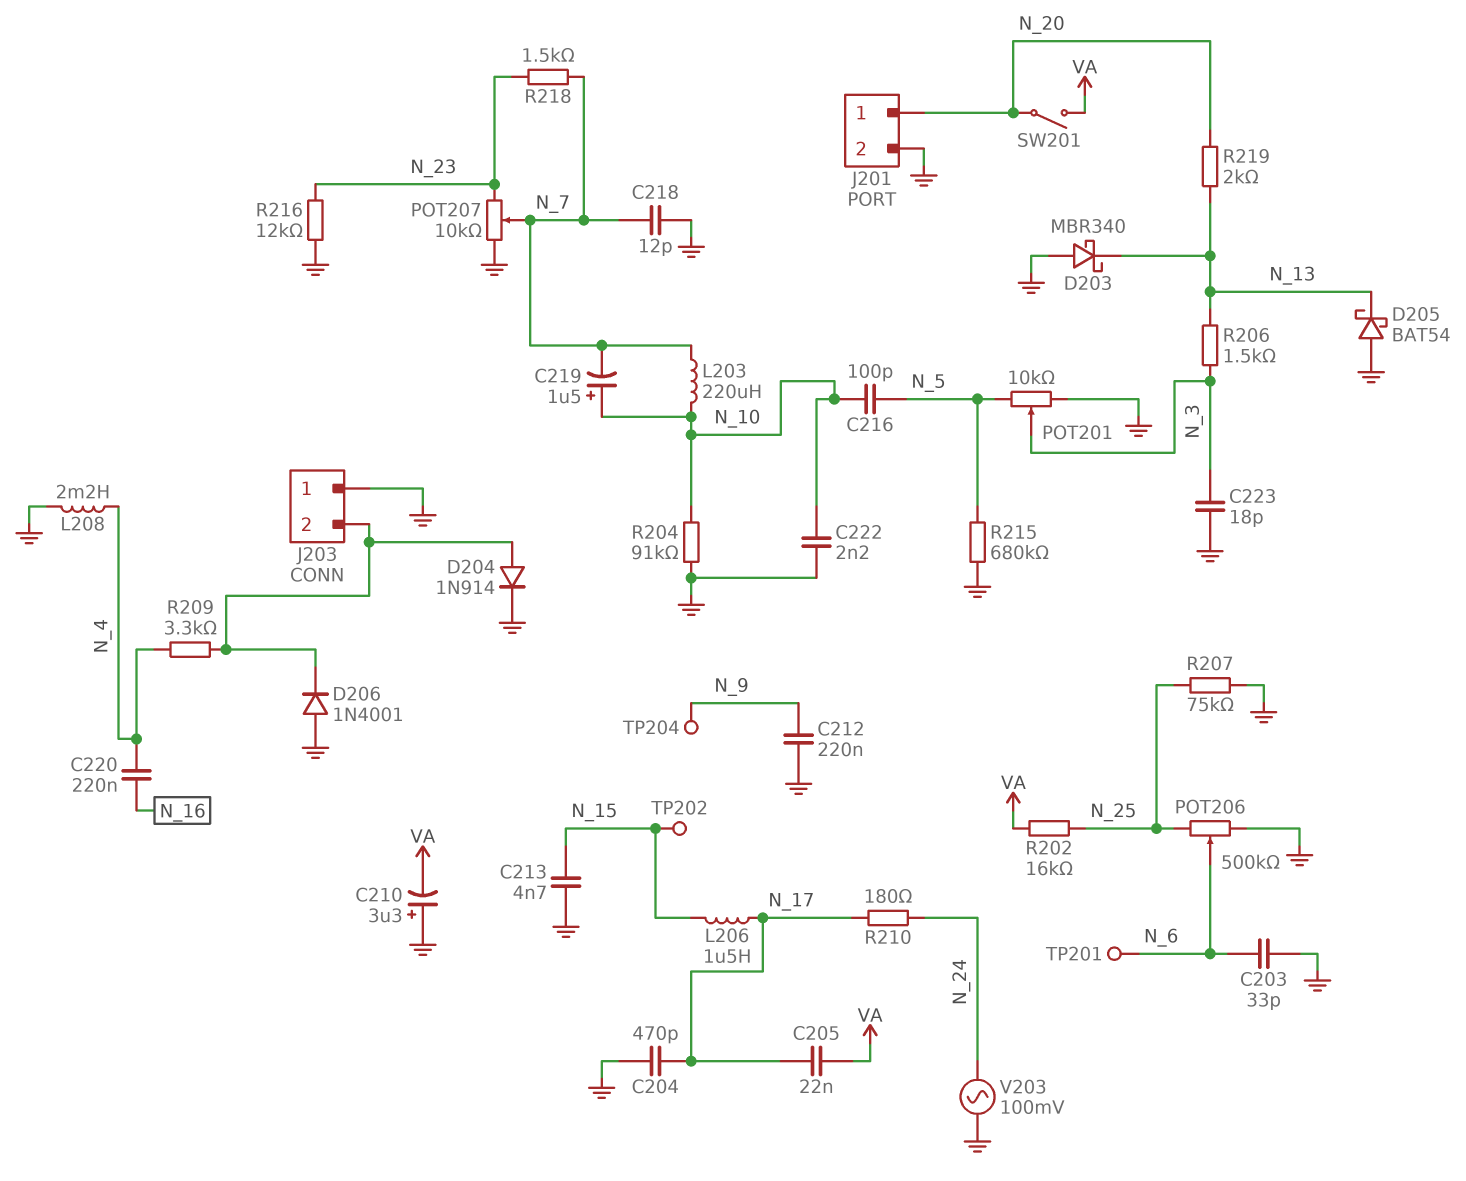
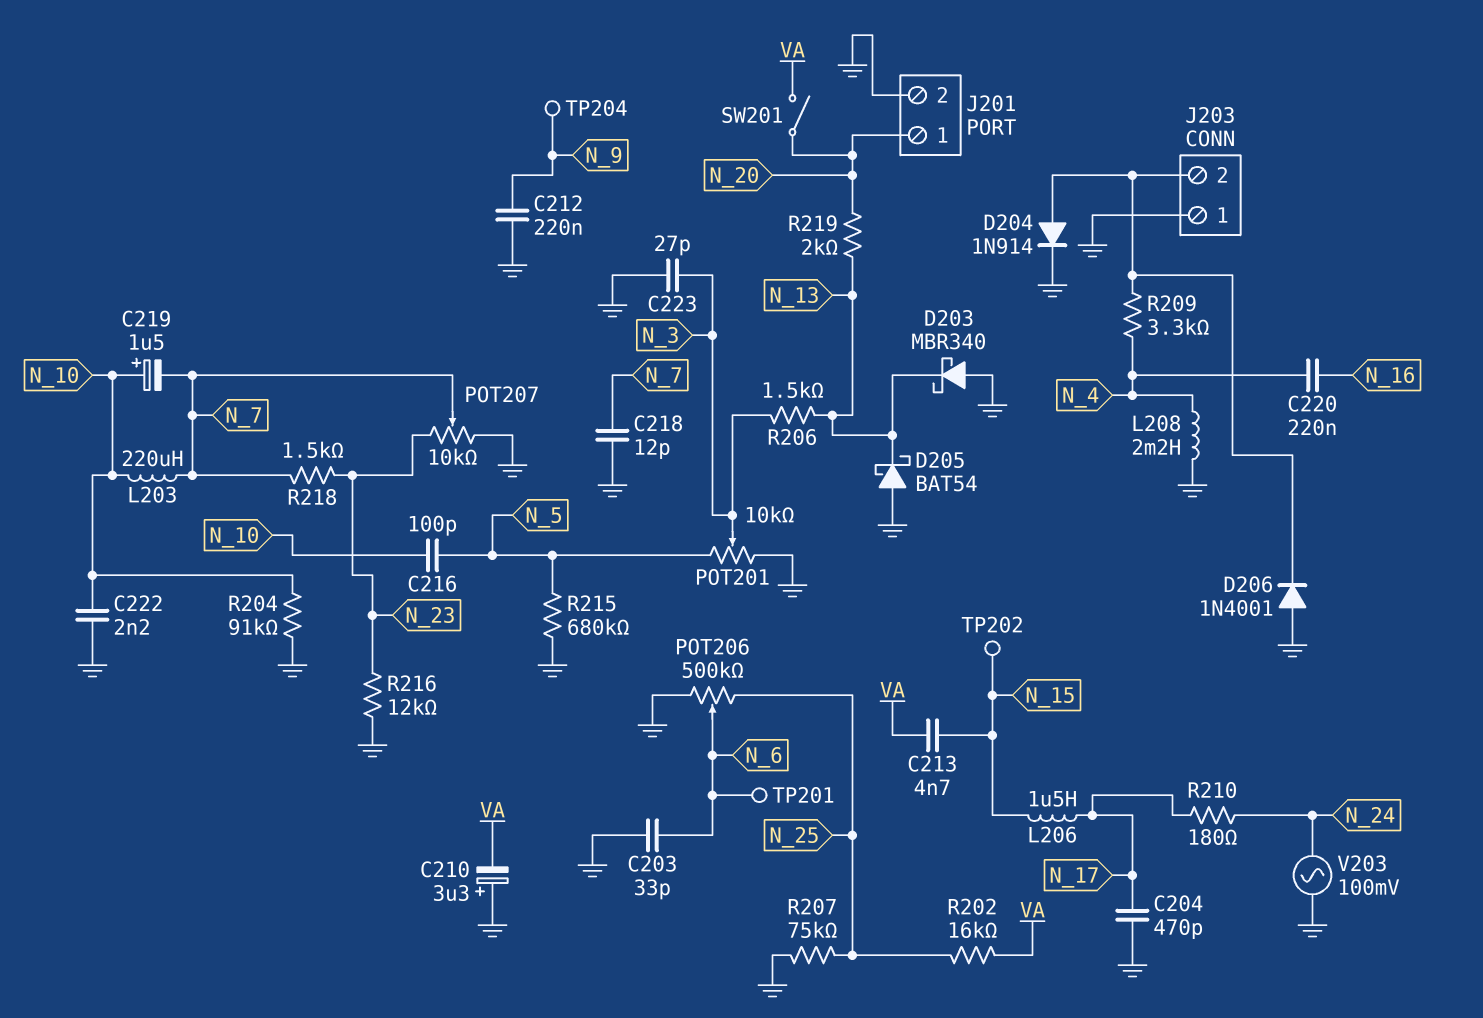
C205: 22nF (N_17, VA) -> none
C213: 4.7nF (GND, N_15) -> 4.7nF (N_15, VA)
C223: 18pF (GND, N_3) -> 27pF (GND, N_3)

